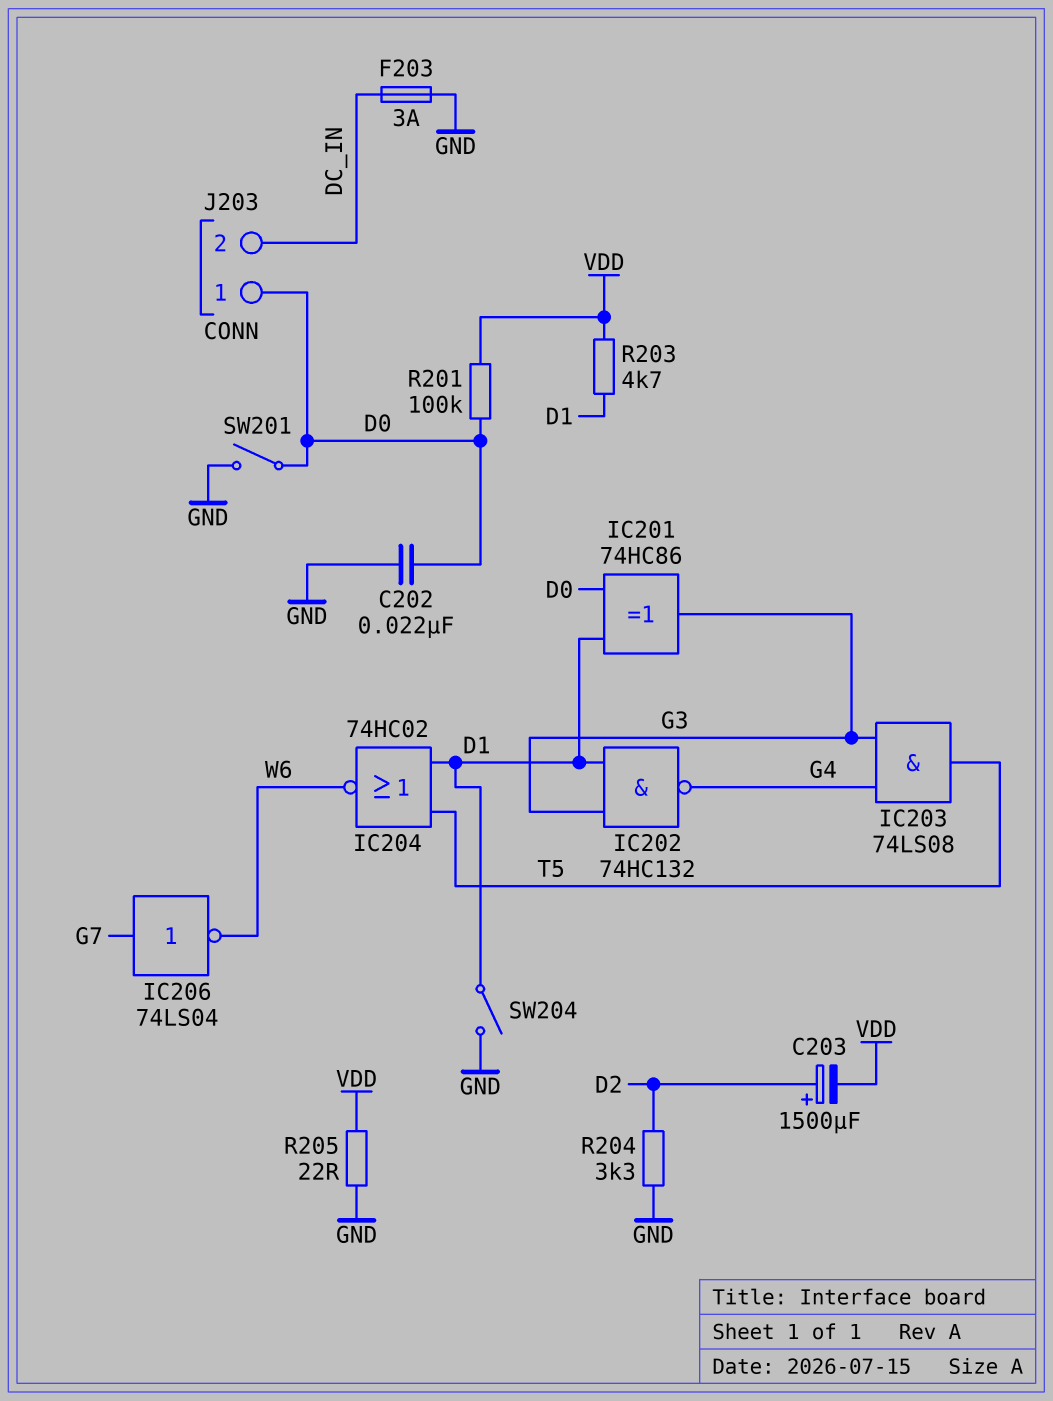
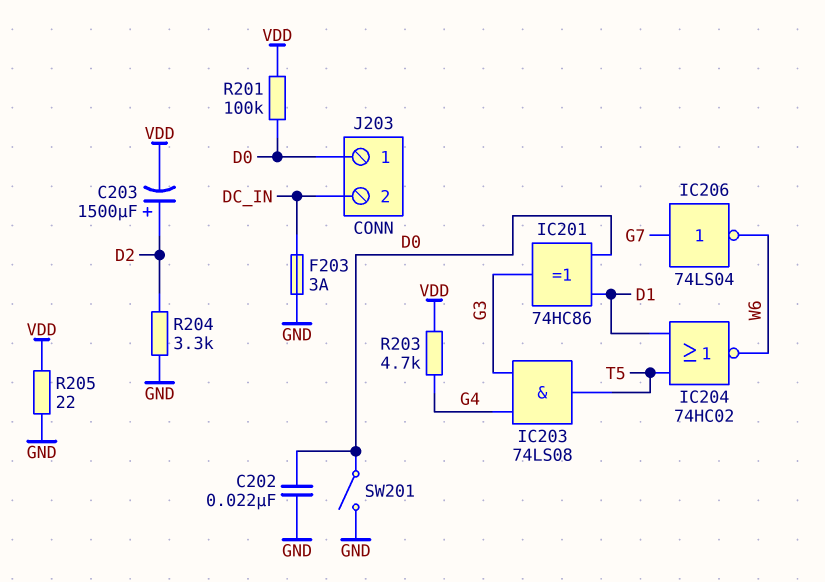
IC202: NAND 74HC132 (in D1, in G3, out G4) -> none
R203: 4.7k (D1, VDD) -> 4.7k (G4, VDD)
SW204: switch (D1, GND) -> none

